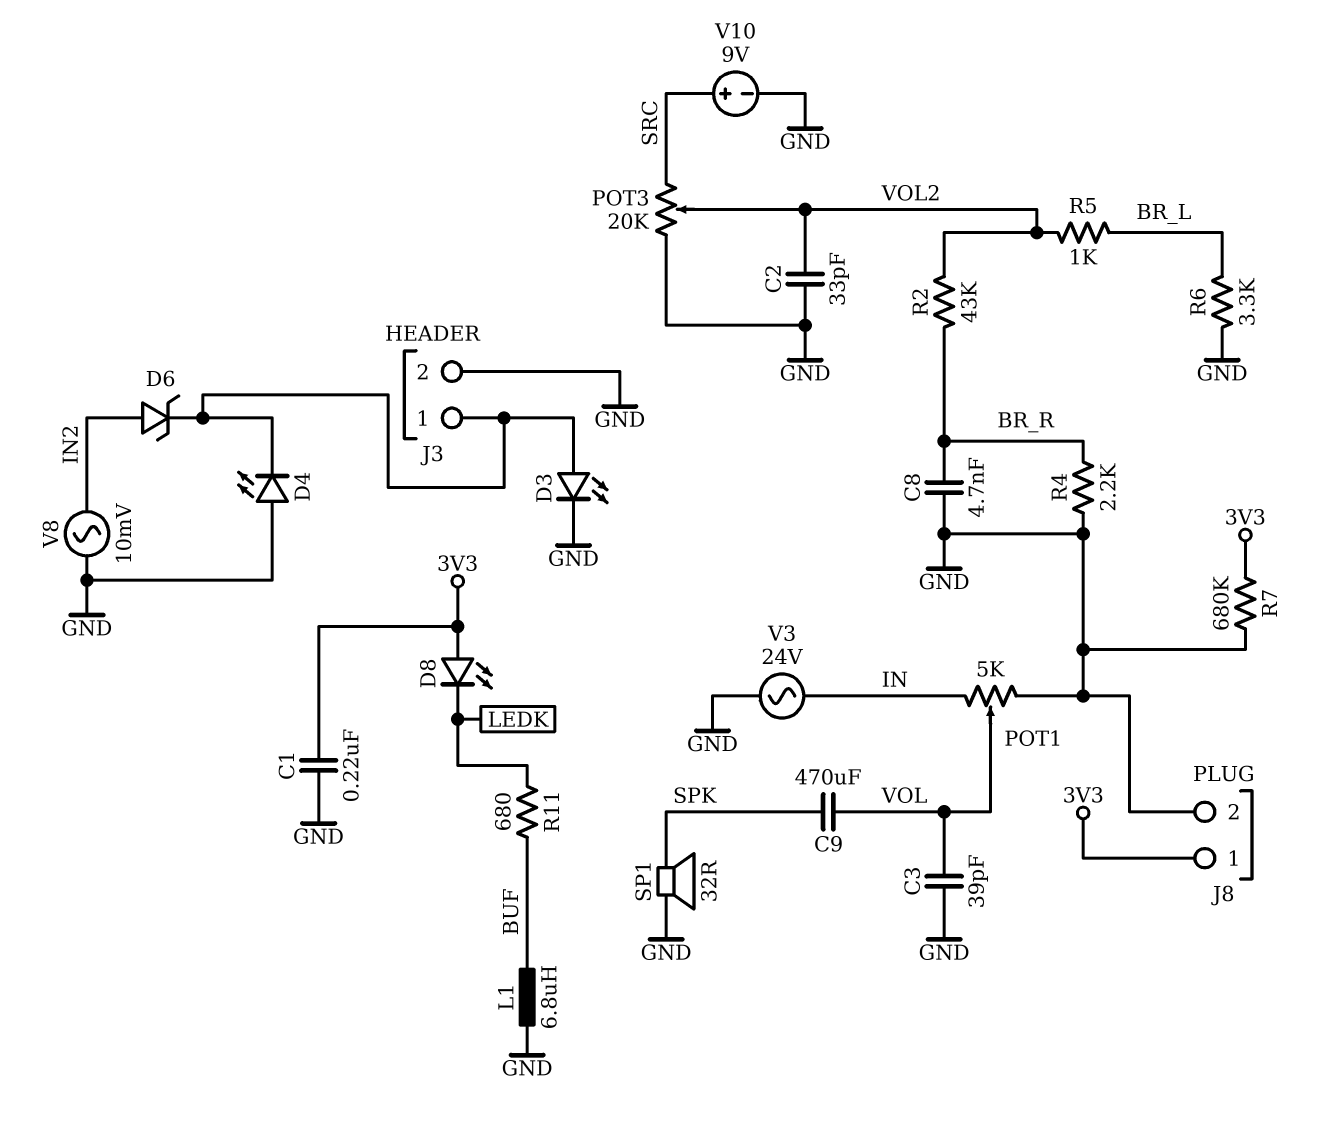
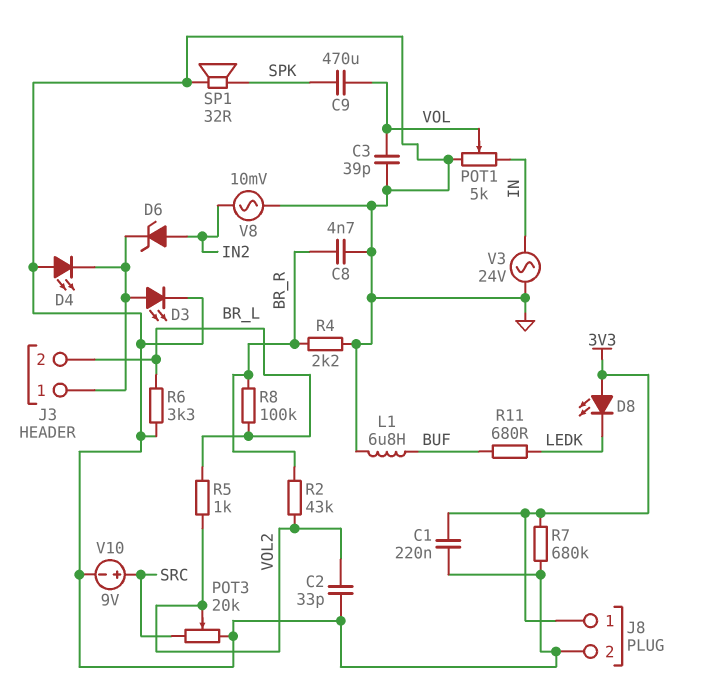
J3 pin 2: GND -> BR_L
R8: none -> 100k (BR_L, BR_R)

